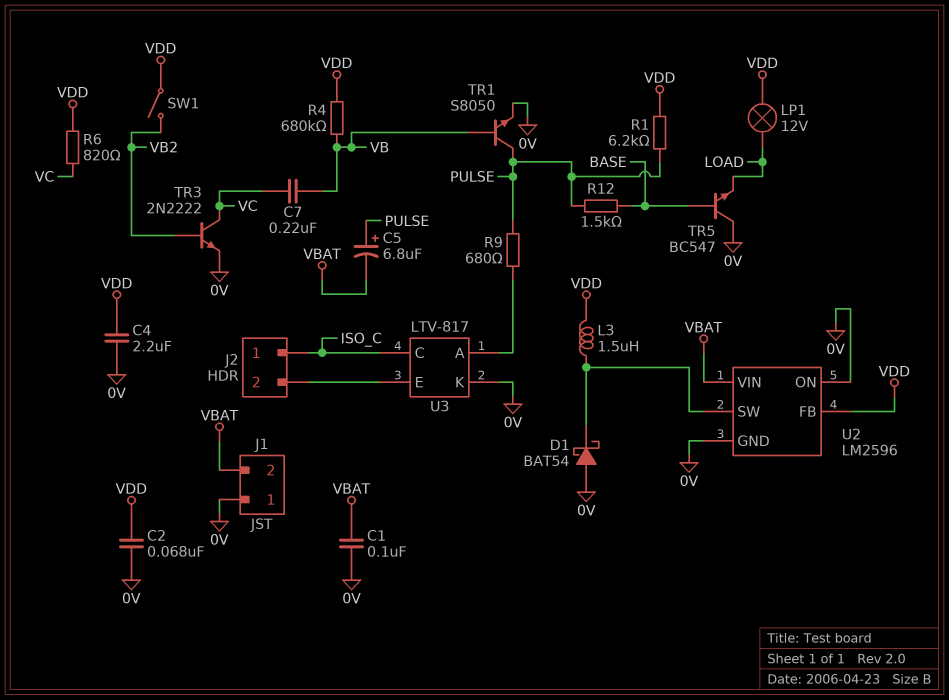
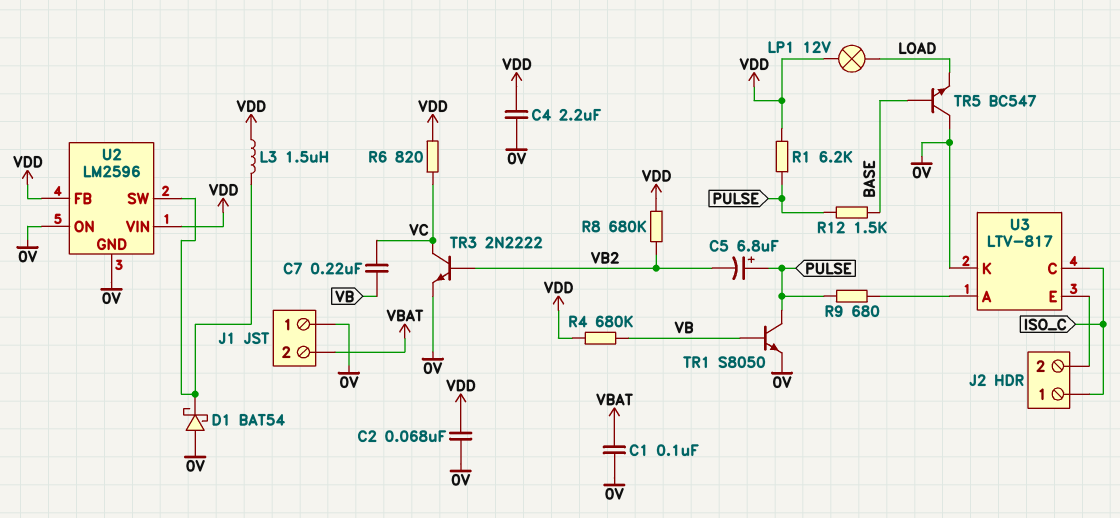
C5: 6.8uF (plus PULSE, minus VBAT) -> 6.8uF (plus PULSE, minus VB2)
R8: none -> 680k (VB2, VDD)
SW1: switch (VB2, VDD) -> none
U2 pin VIN: VBAT -> VDD

